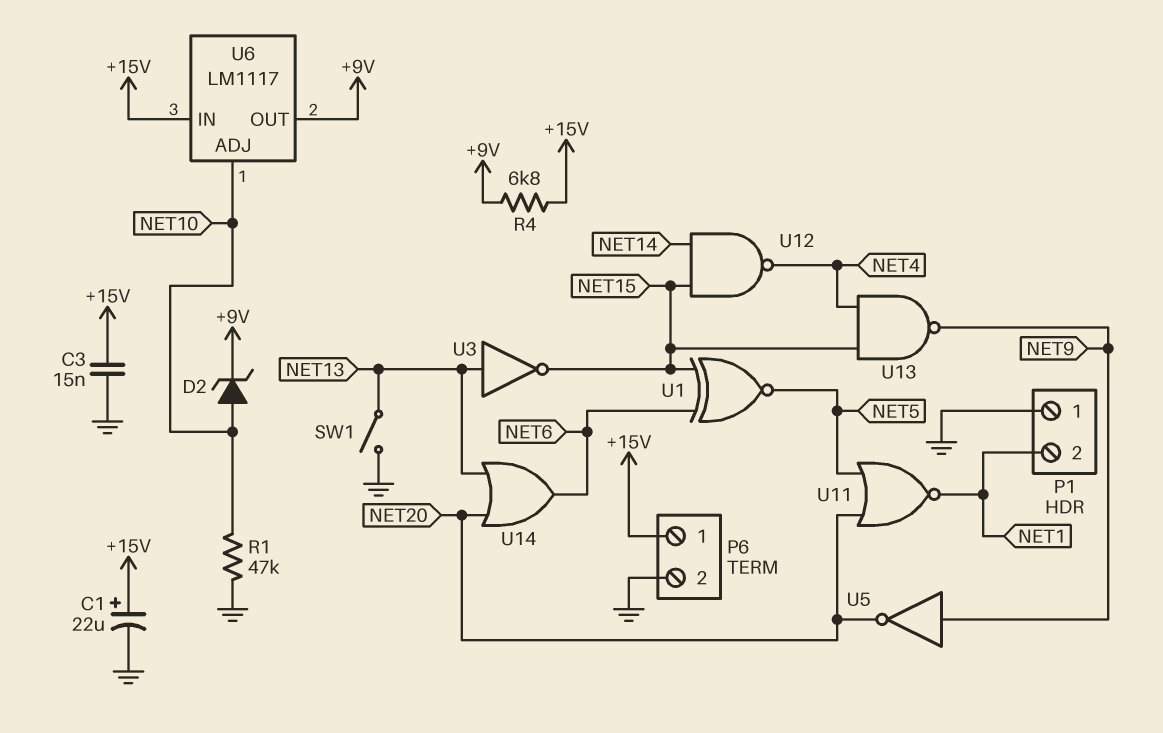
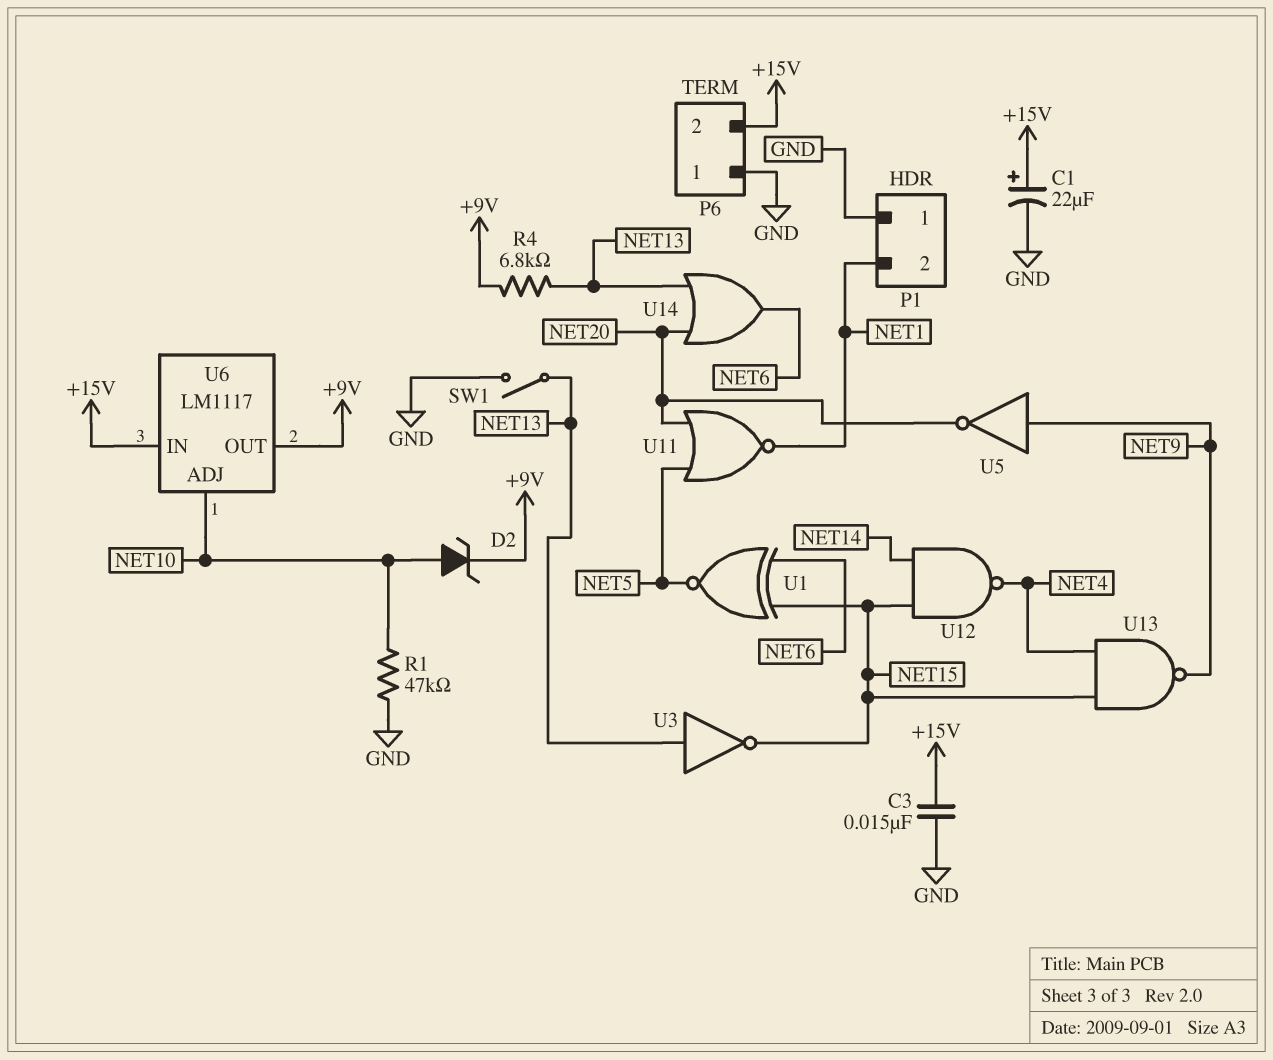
P6 pin 1: +15V -> GND
P6 pin 2: GND -> +15V
R4: 6.8k (+9V, +15V) -> 6.8k (+9V, NET13)

